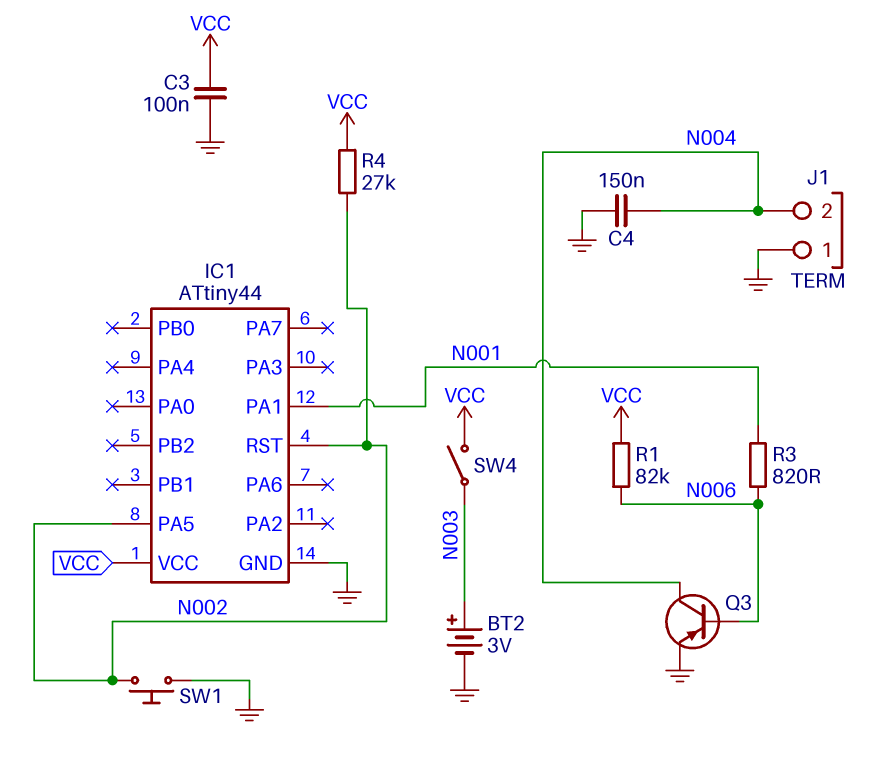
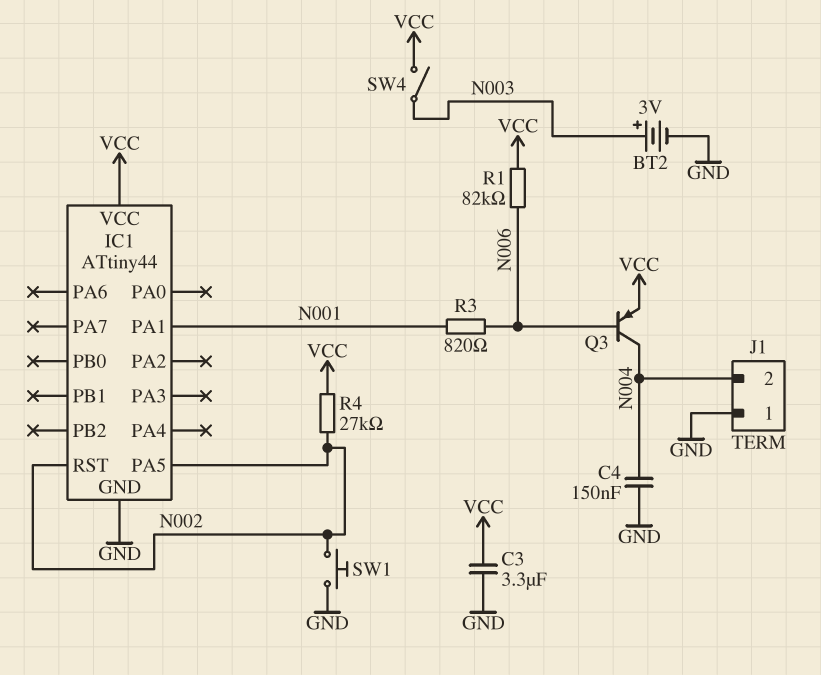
C3: 100nF (GND, VCC) -> 3.3uF (GND, VCC)
Q3: PNP (B N006, C N004, E GND) -> PNP (B N006, C N004, E VCC)

